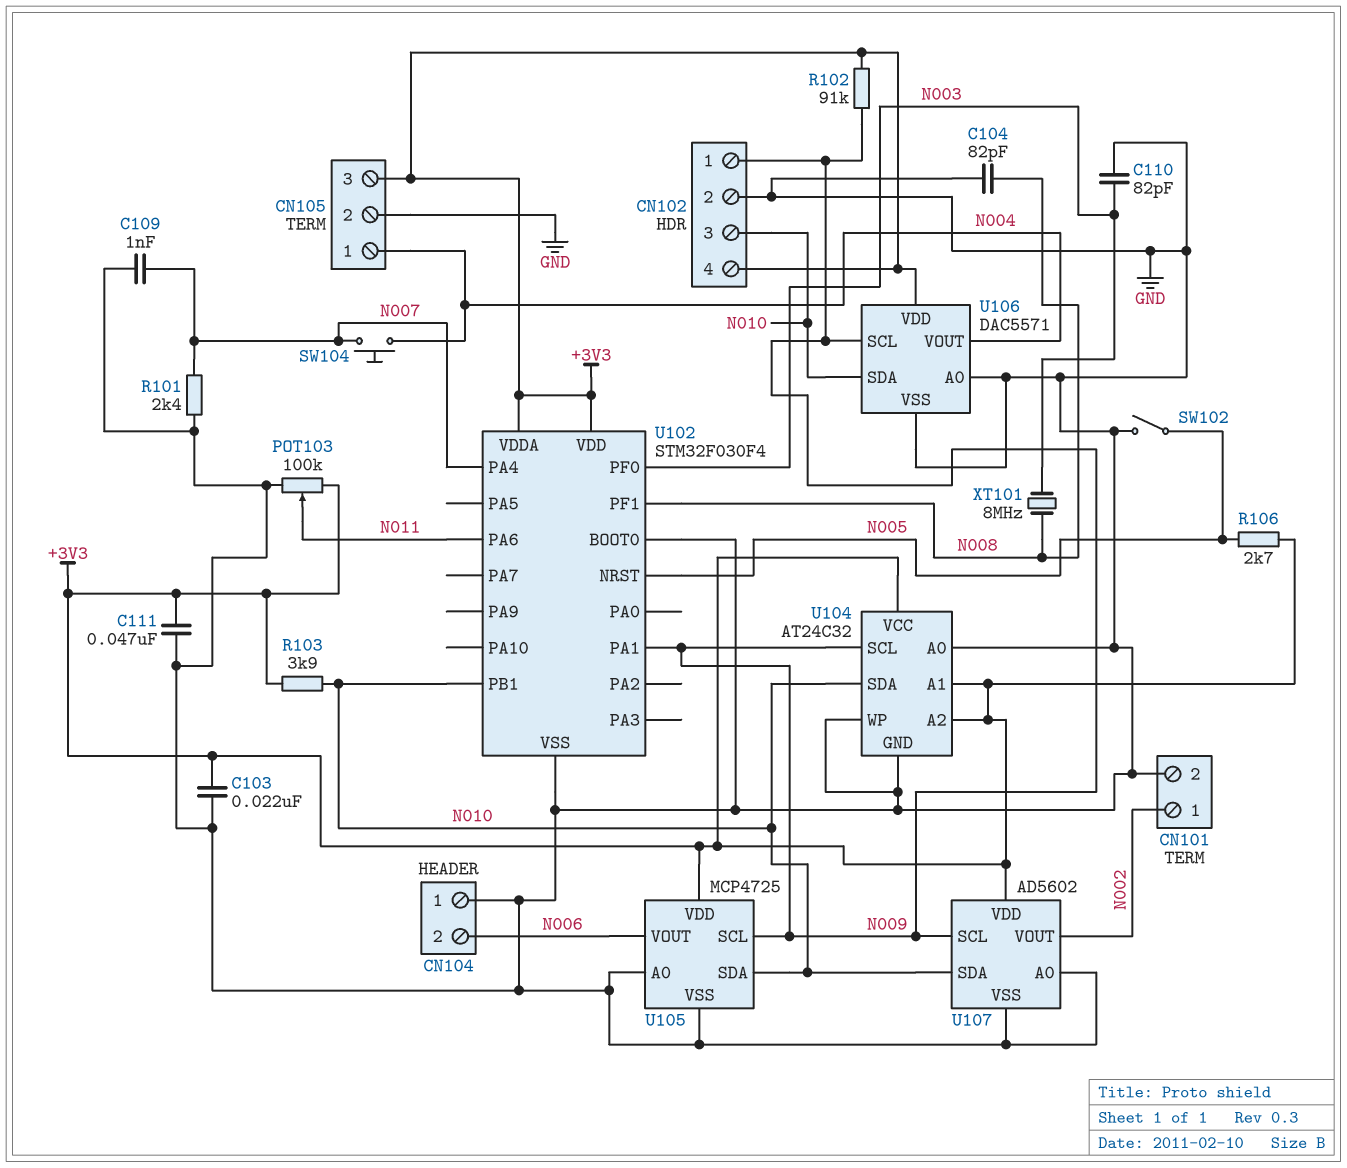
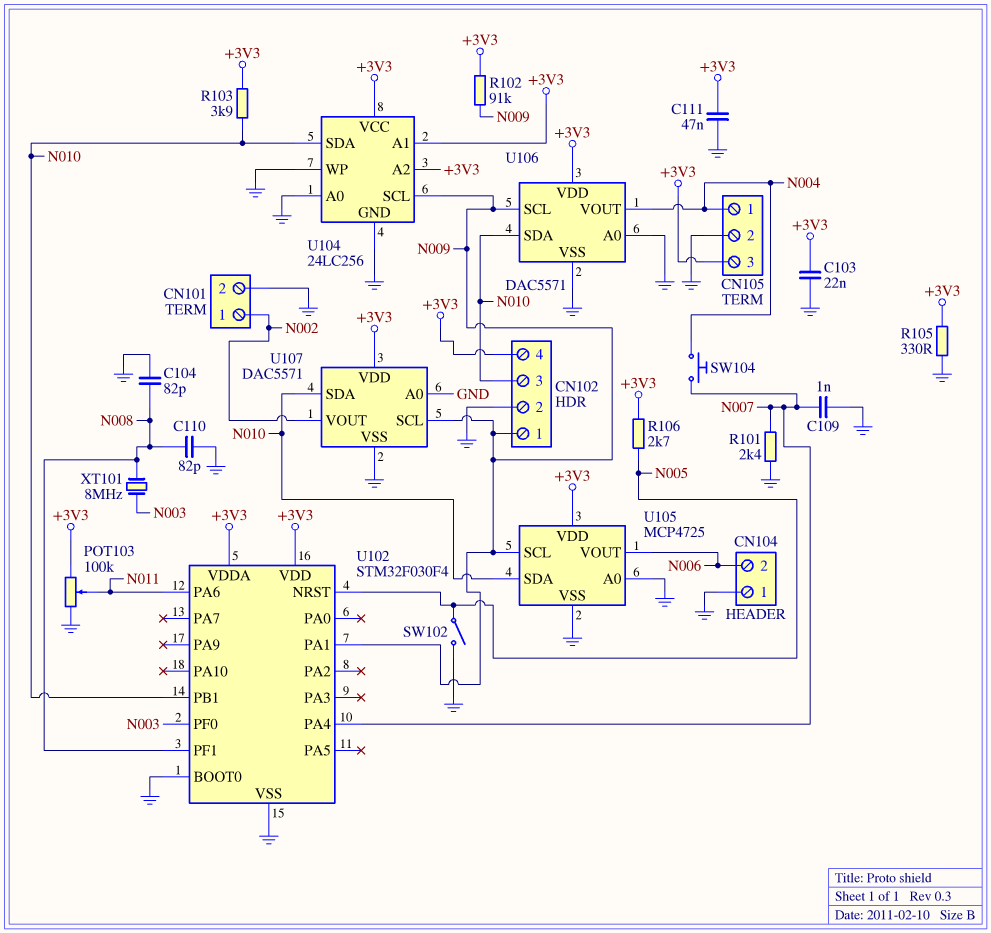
C110: 82pF (GND, N003) -> 82pF (GND, N008)
R105: none -> 330 (+3V3, GND)
U104: AT24C32 -> 24LC256
U107: AD5602 -> DAC5571

